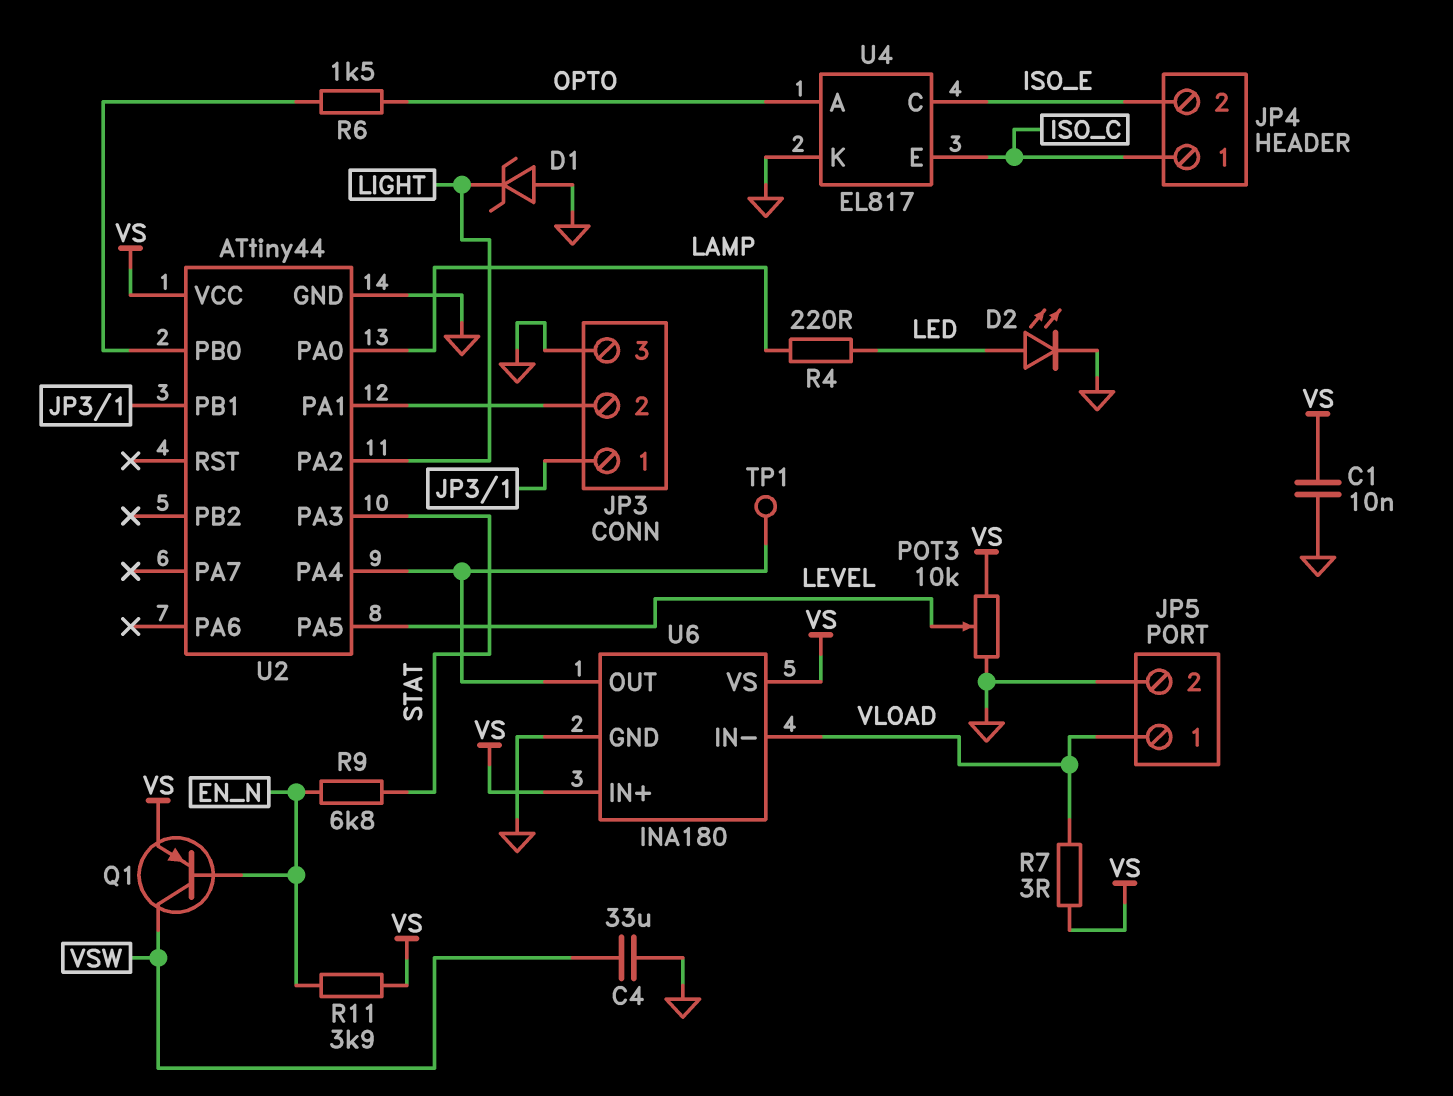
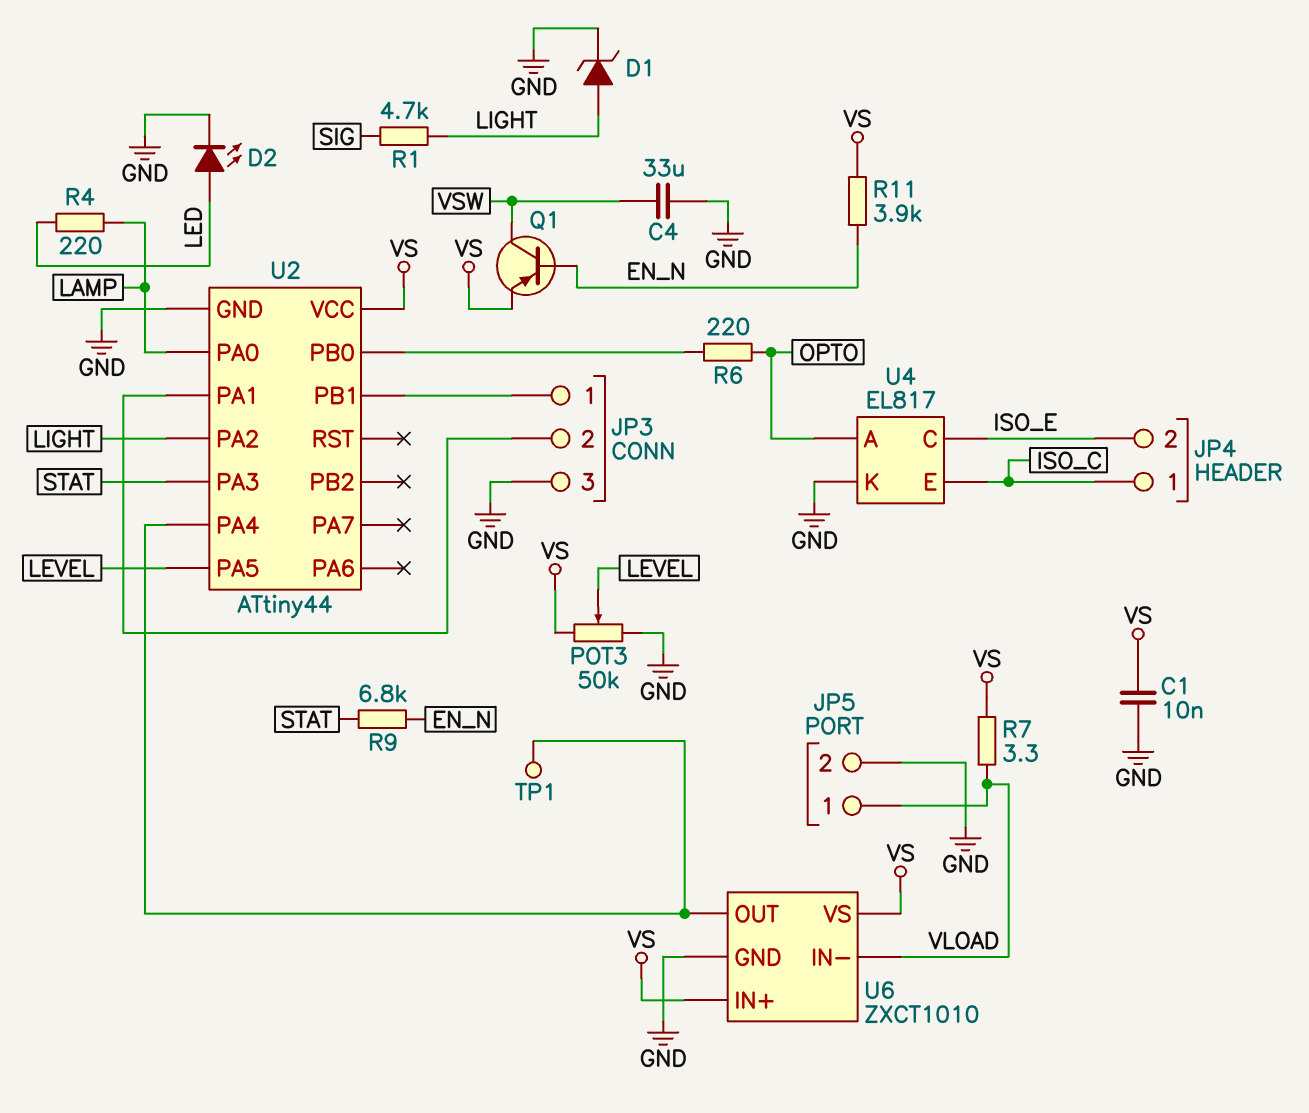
D1: zener (A GND, K LIGHT) -> zener (A LIGHT, K GND)
POT3: 10k (GND, VS, wiper LEVEL) -> 50k (GND, VS, wiper LEVEL)
R1: none -> 4.7k (LIGHT, SIG)
R6: 1.5k (OPTO, U2/PB0) -> 220 (OPTO, U2/PB0)
R7: 3 (VLOAD, VS) -> 3.3 (VLOAD, VS)
U6: INA180 -> ZXCT1010

